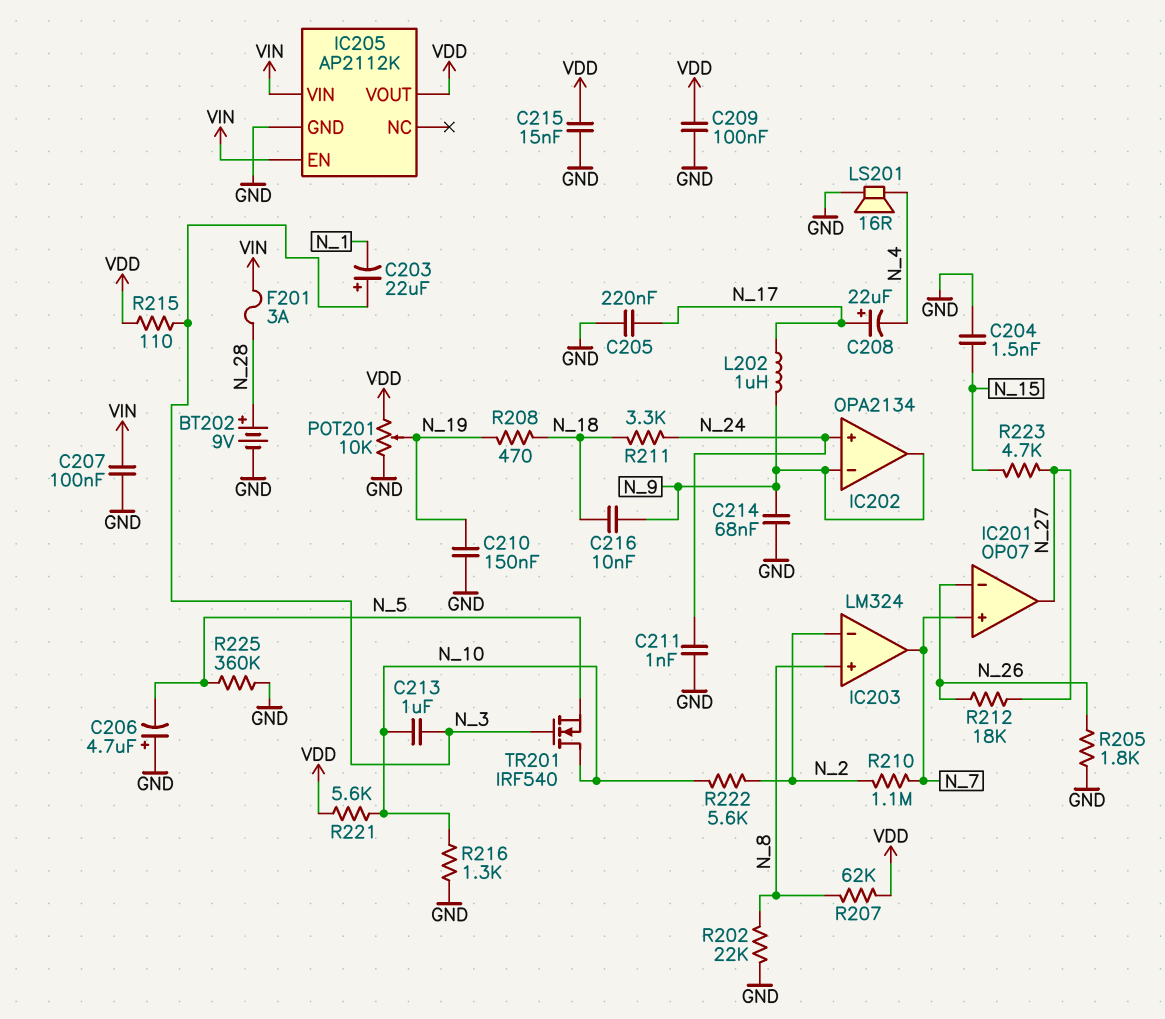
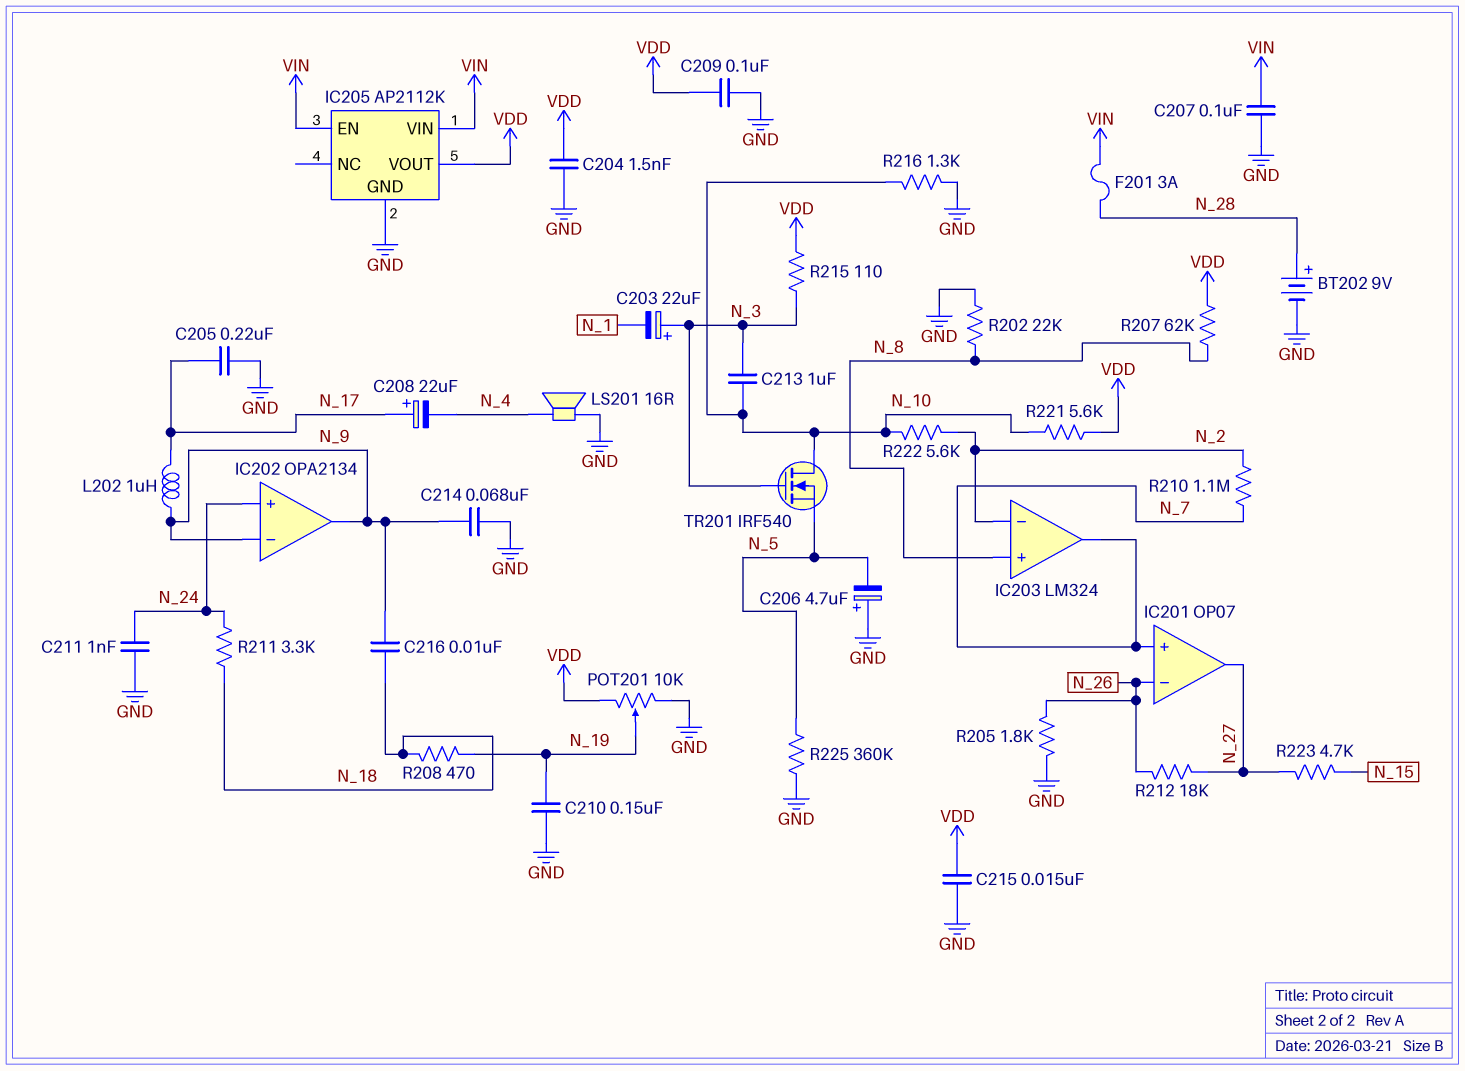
C204: 1.5nF (GND, N_15) -> 1.5nF (GND, VDD)

